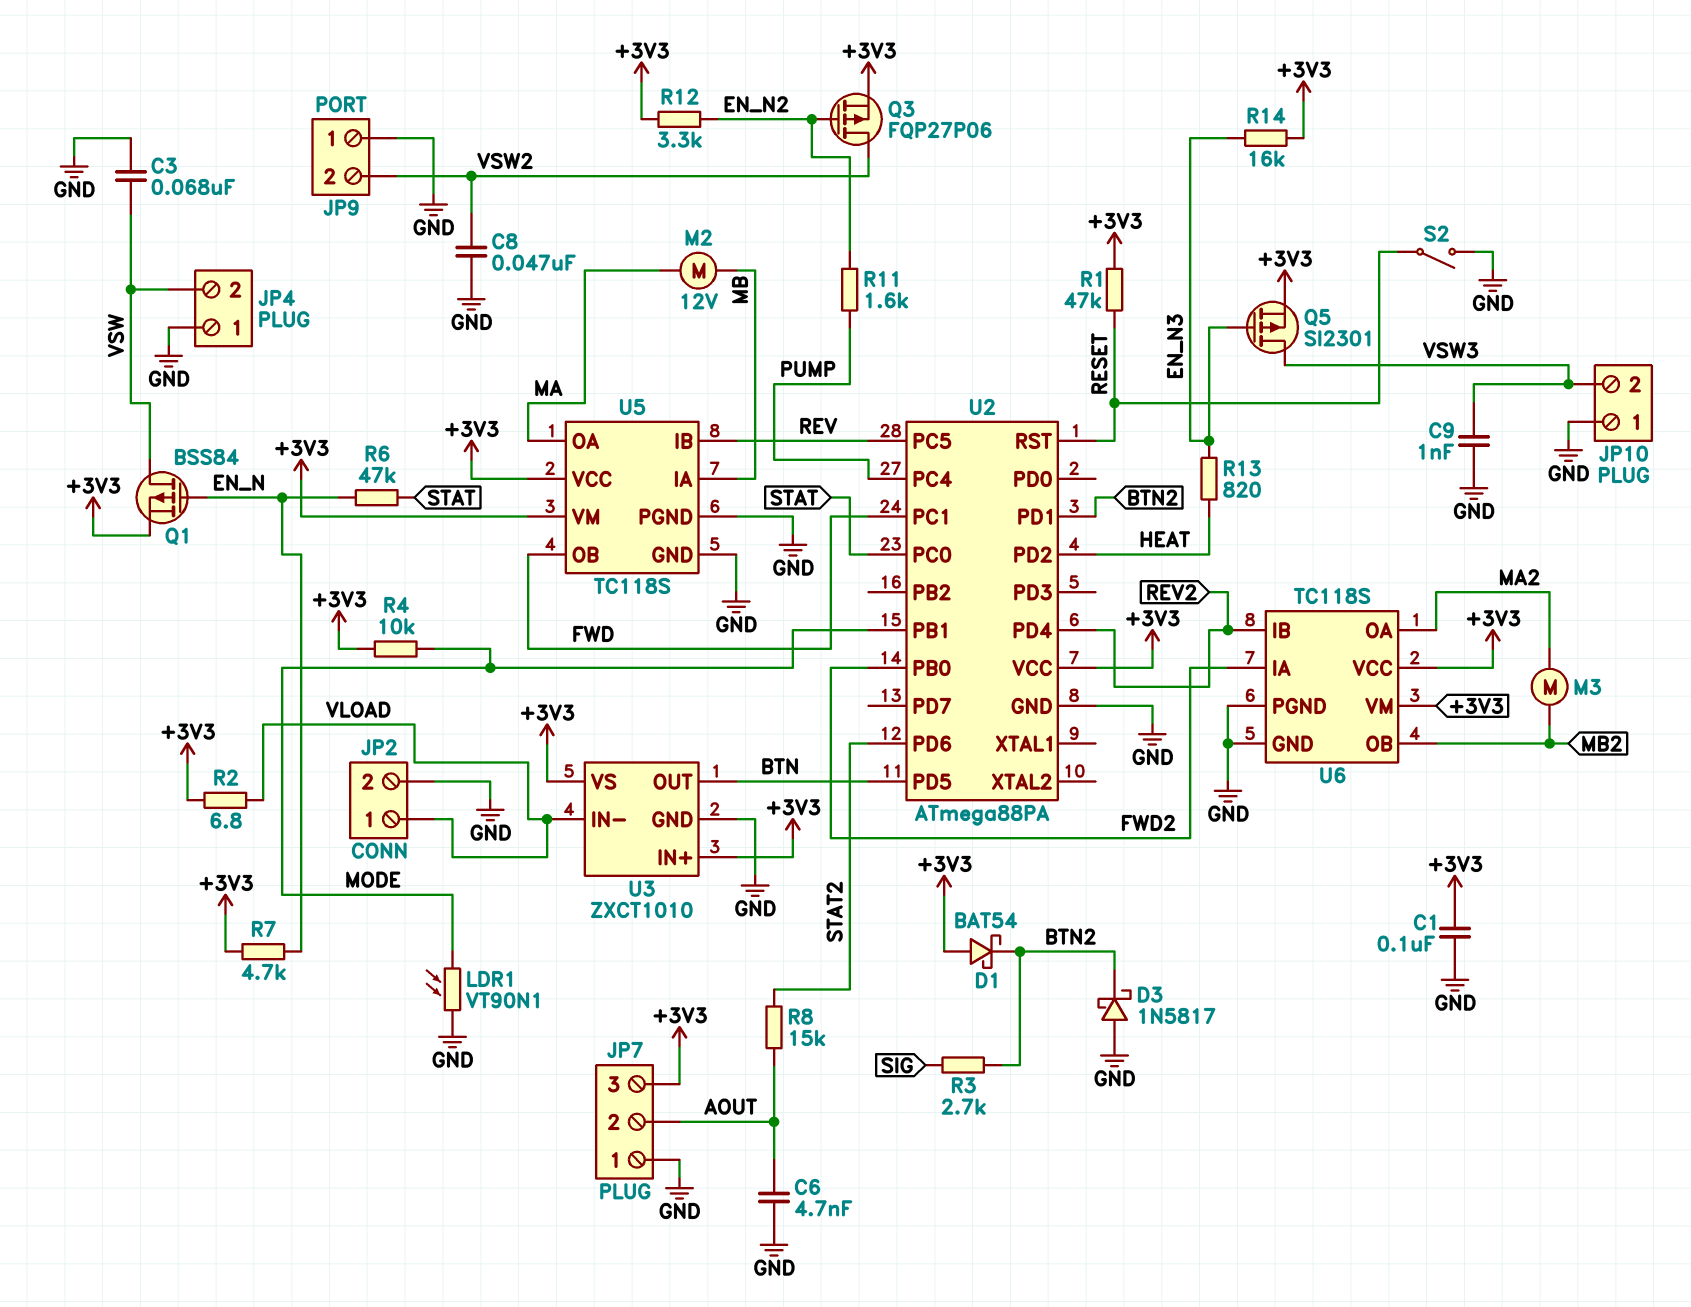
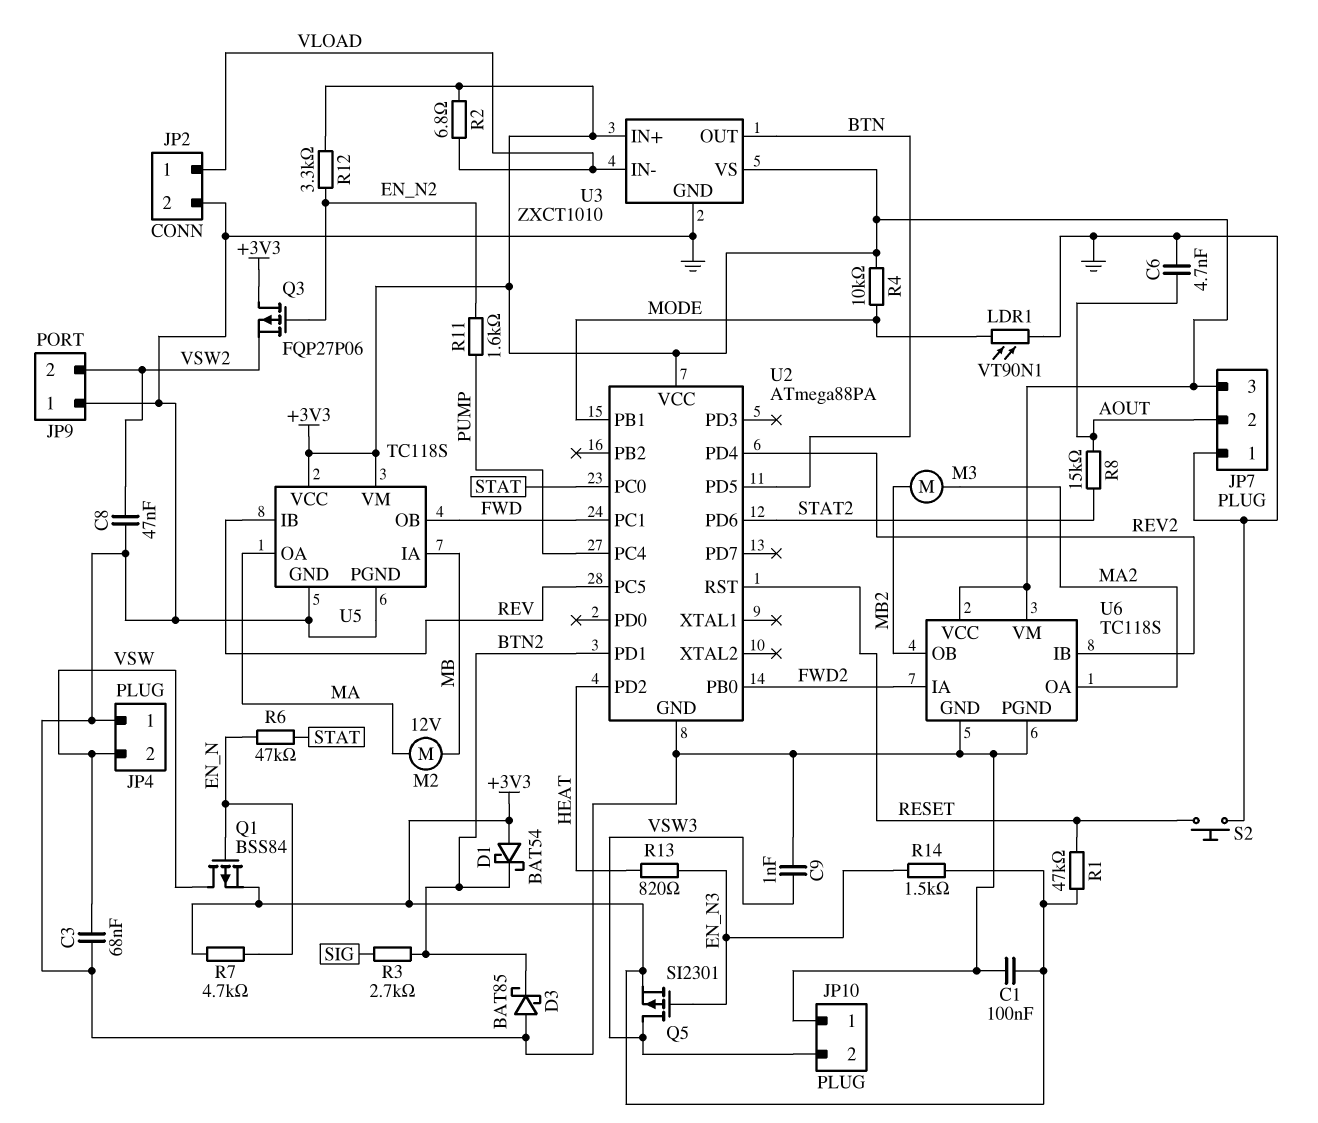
D3: schottky 1N5817 (A GND, K BTN2) -> schottky BAT85 (A GND, K BTN2)
Q3: PMOS FQP27P06 (G EN_N2, D VSW2, S +3V3) -> PMOS FQP27P06 (G EN_N2, D +3V3, S VSW2)
R14: 16k (+3V3, EN_N3) -> 1.5k (+3V3, EN_N3)
S2: switch (GND, RESET) -> button (GND, RESET)

